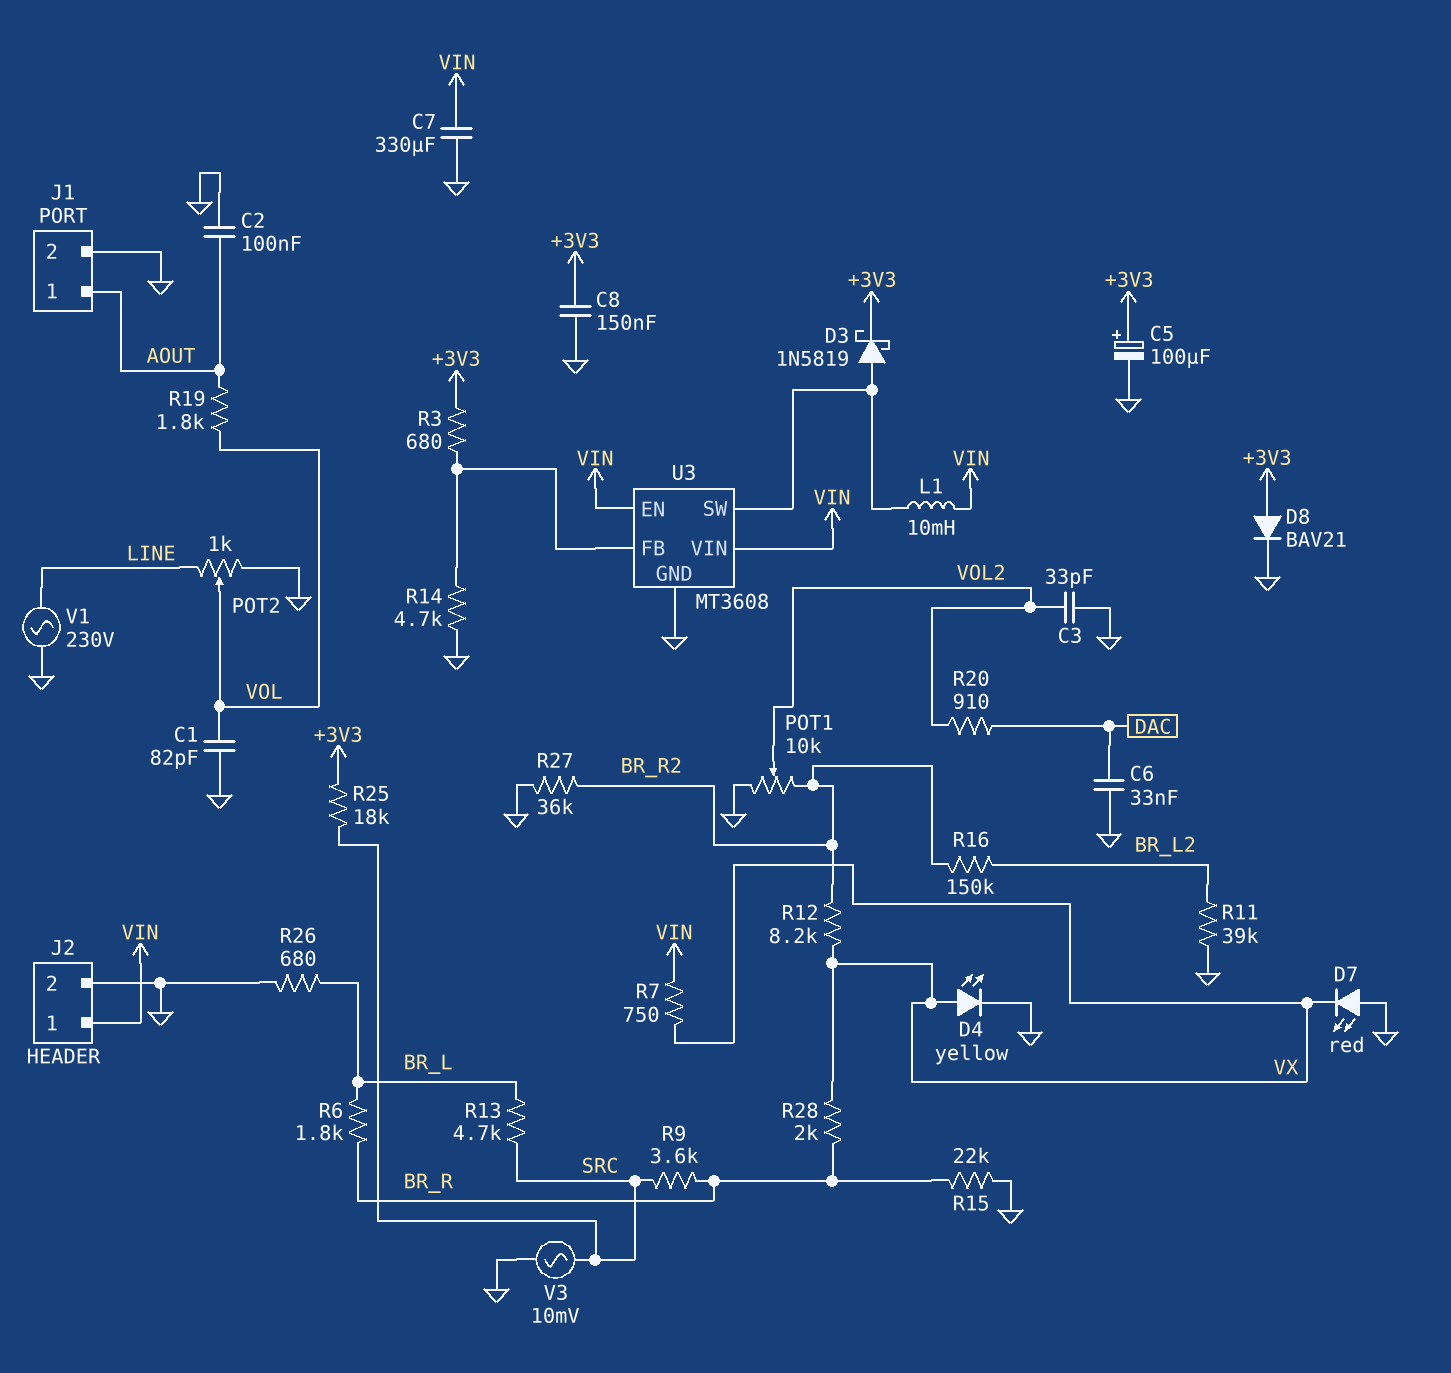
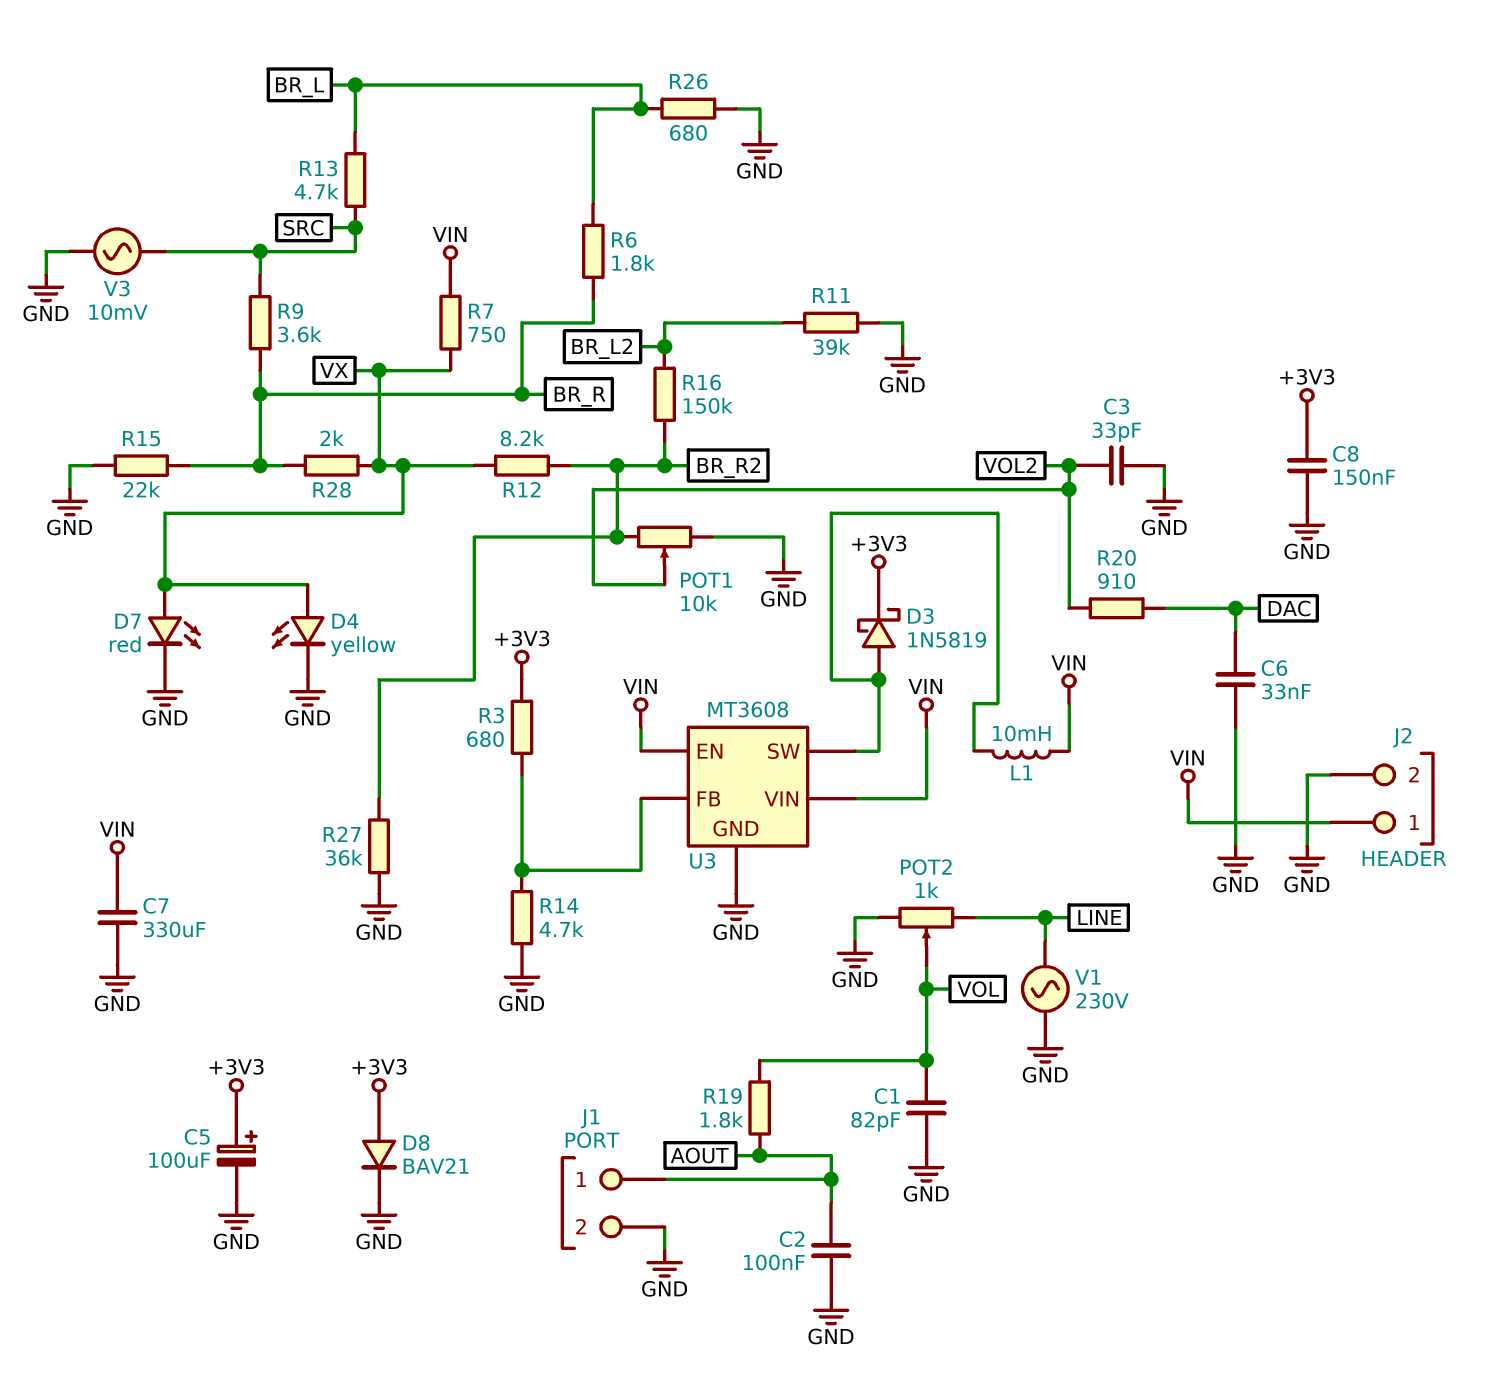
D7: LED red (A GND, K VX) -> LED red (A VX, K GND)
R25: 18k (+3V3, SRC) -> none

